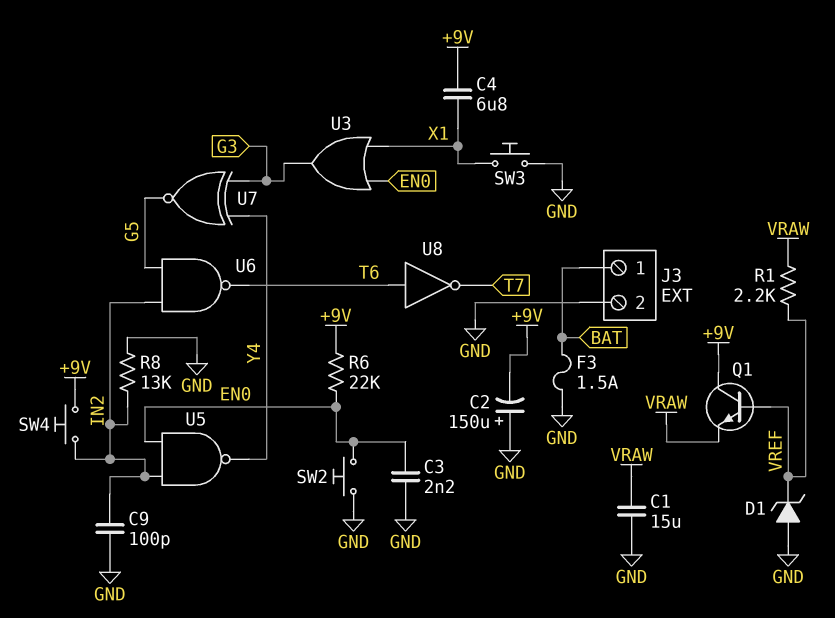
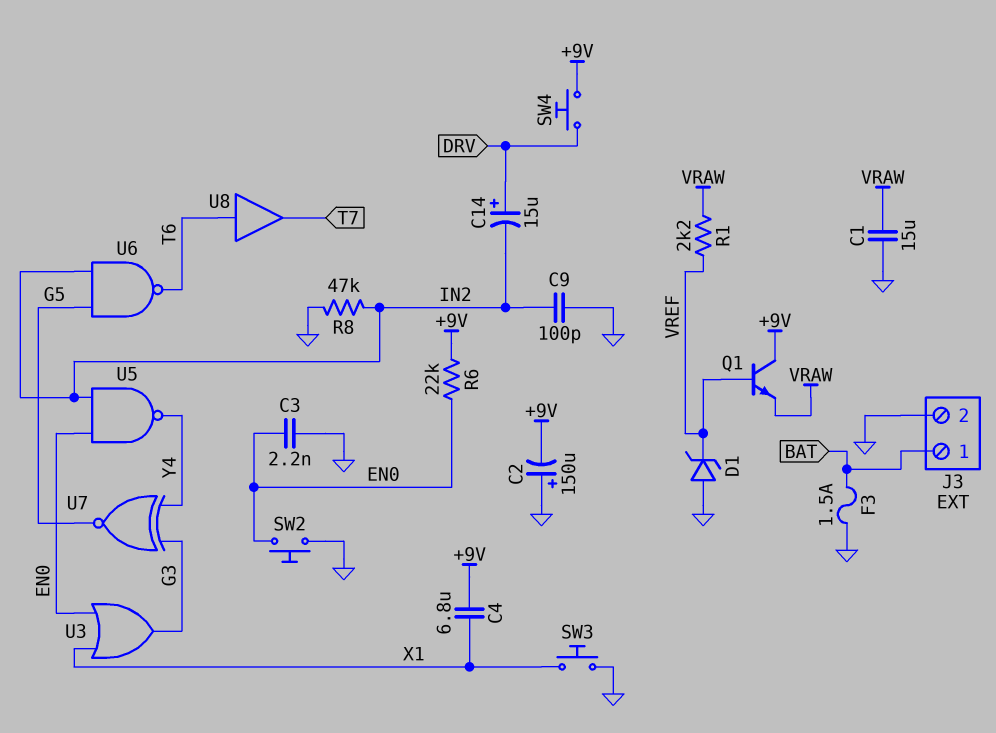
C14: none -> 15uF (plus DRV, minus IN2)
R8: 13k (GND, IN2) -> 47k (GND, IN2)
SW4: button (+9V, IN2) -> button (+9V, DRV)
U8: NOT (in T6, out T7) -> buffer (in T6, out T7)

